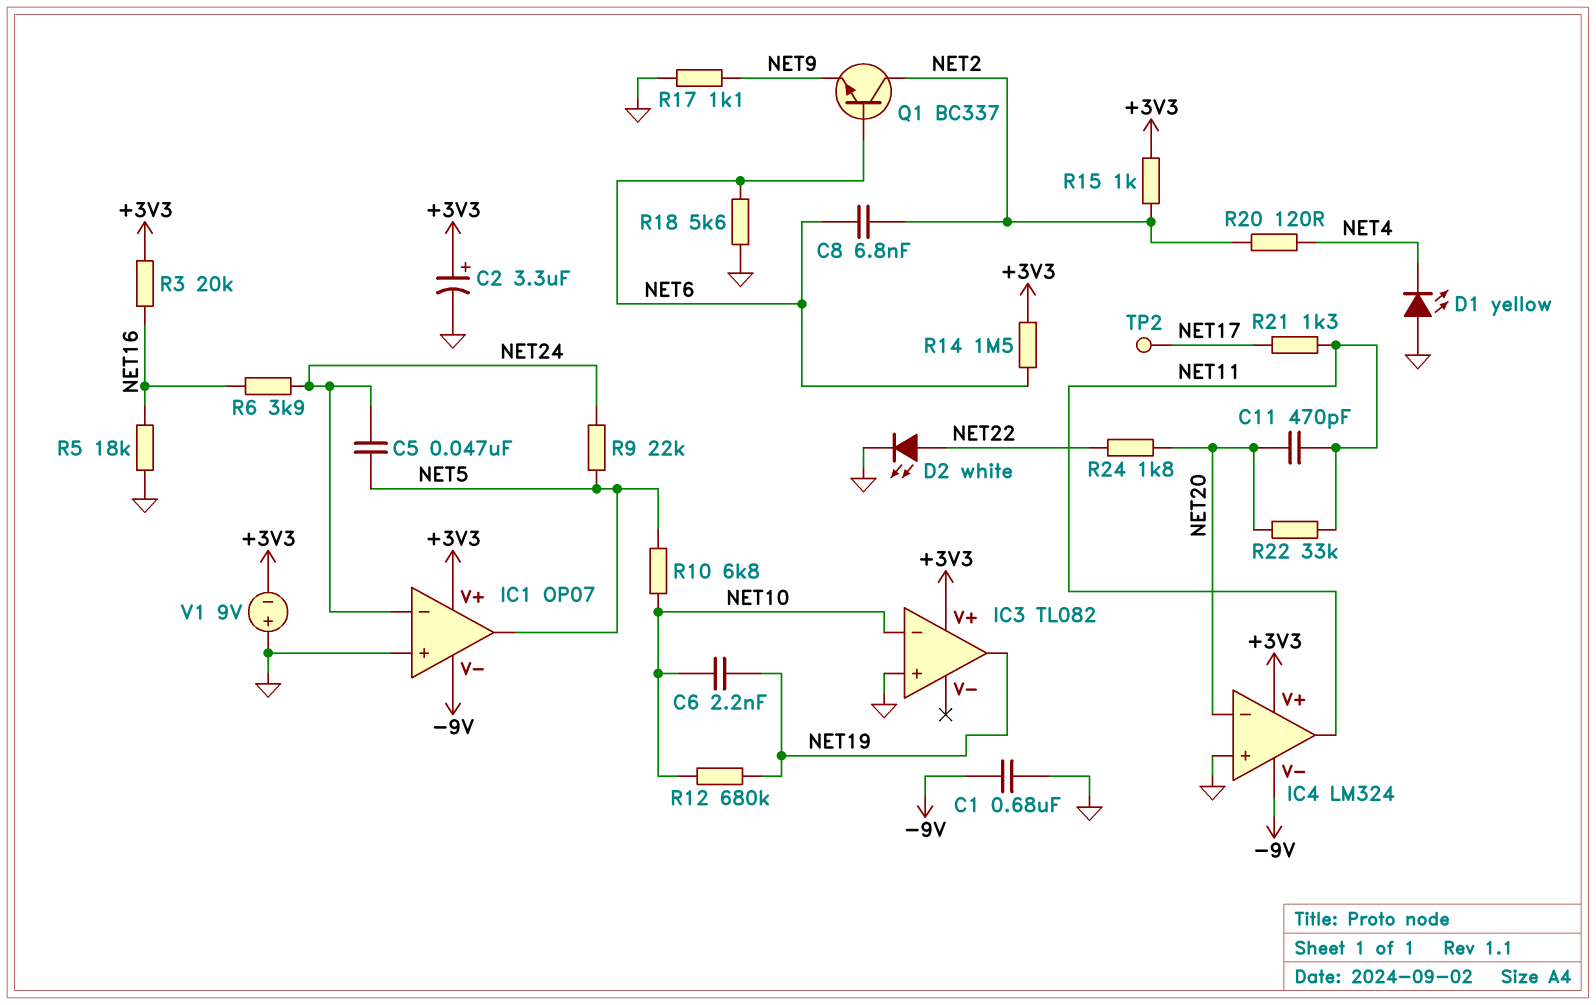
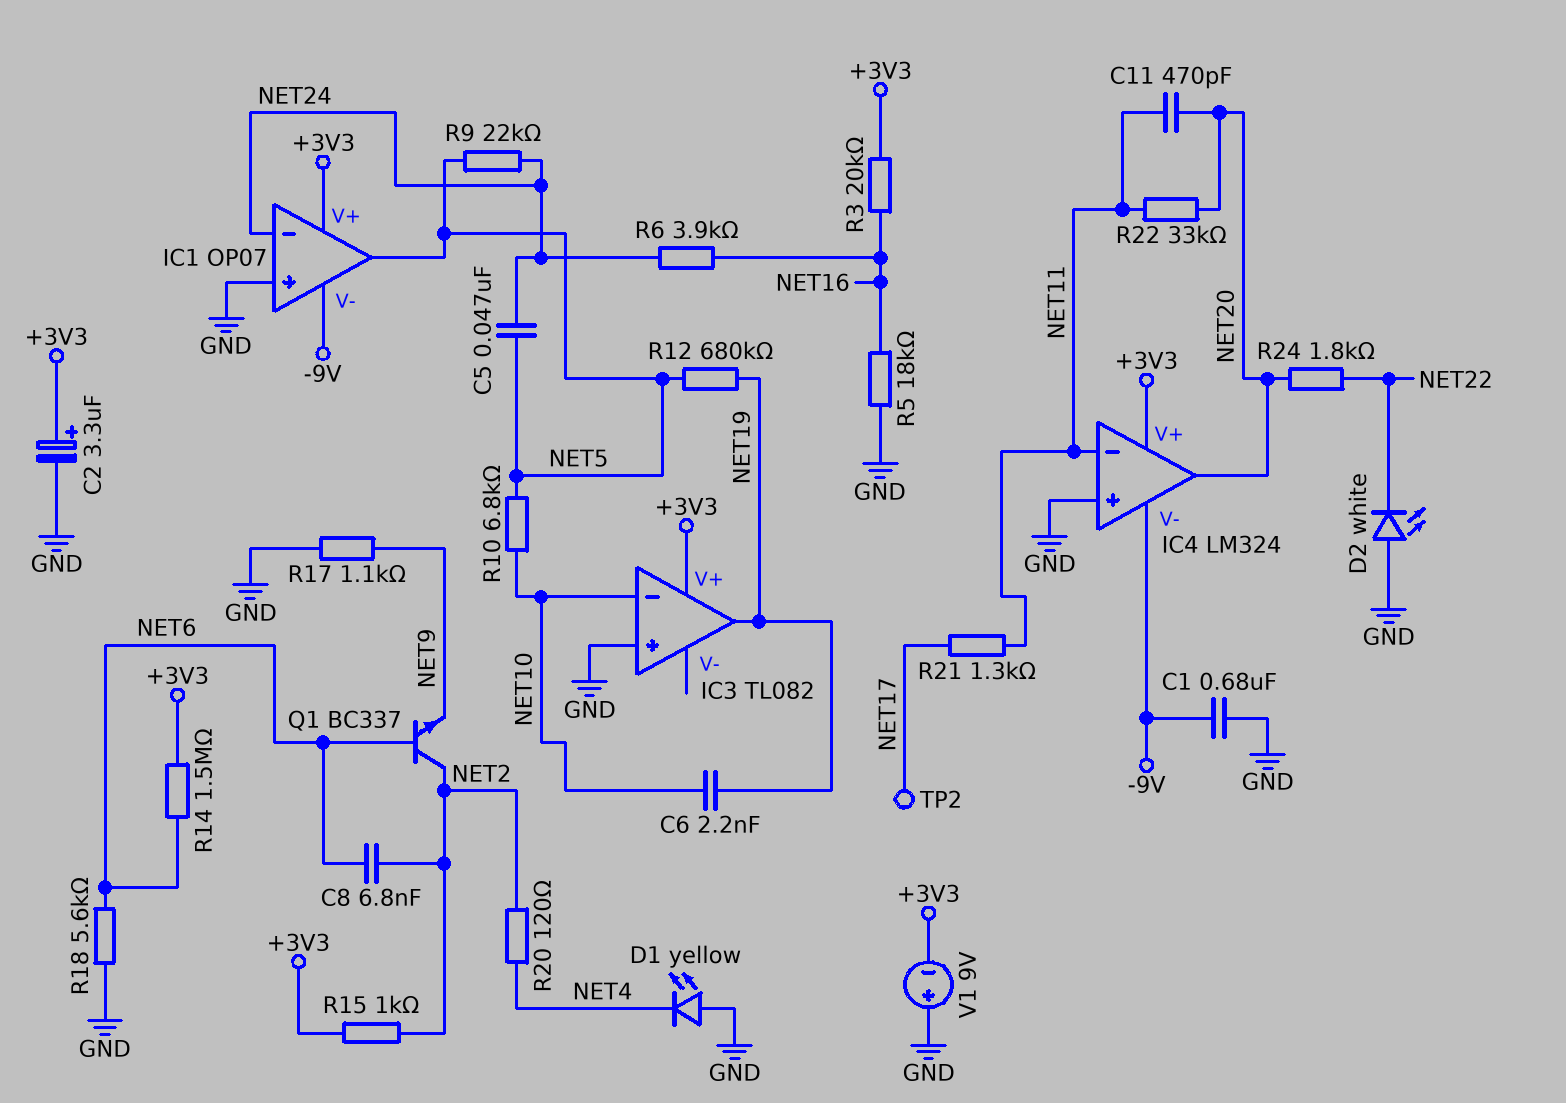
D2: LED white (A NET22, K GND) -> LED white (A GND, K NET22)
IC4 pin in-: NET20 -> NET11
IC4 pin out: NET11 -> NET20
R12: 680k (NET10, NET19) -> 680k (NET5, NET19)

